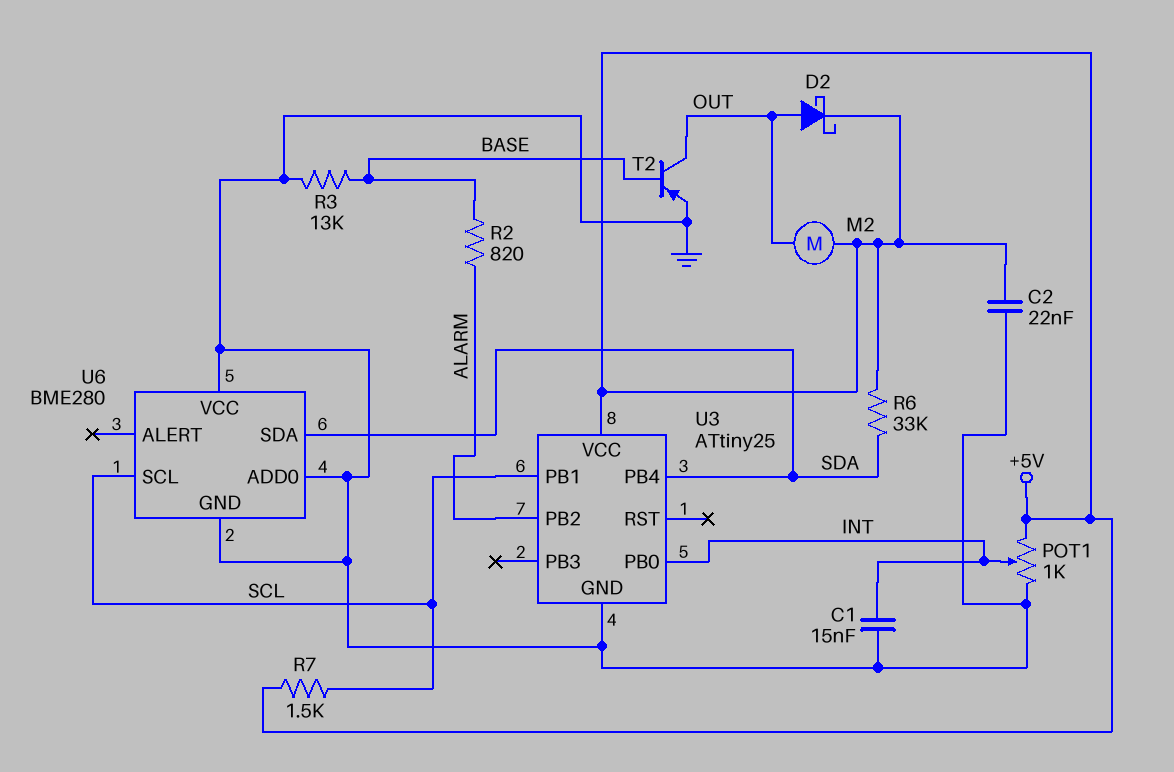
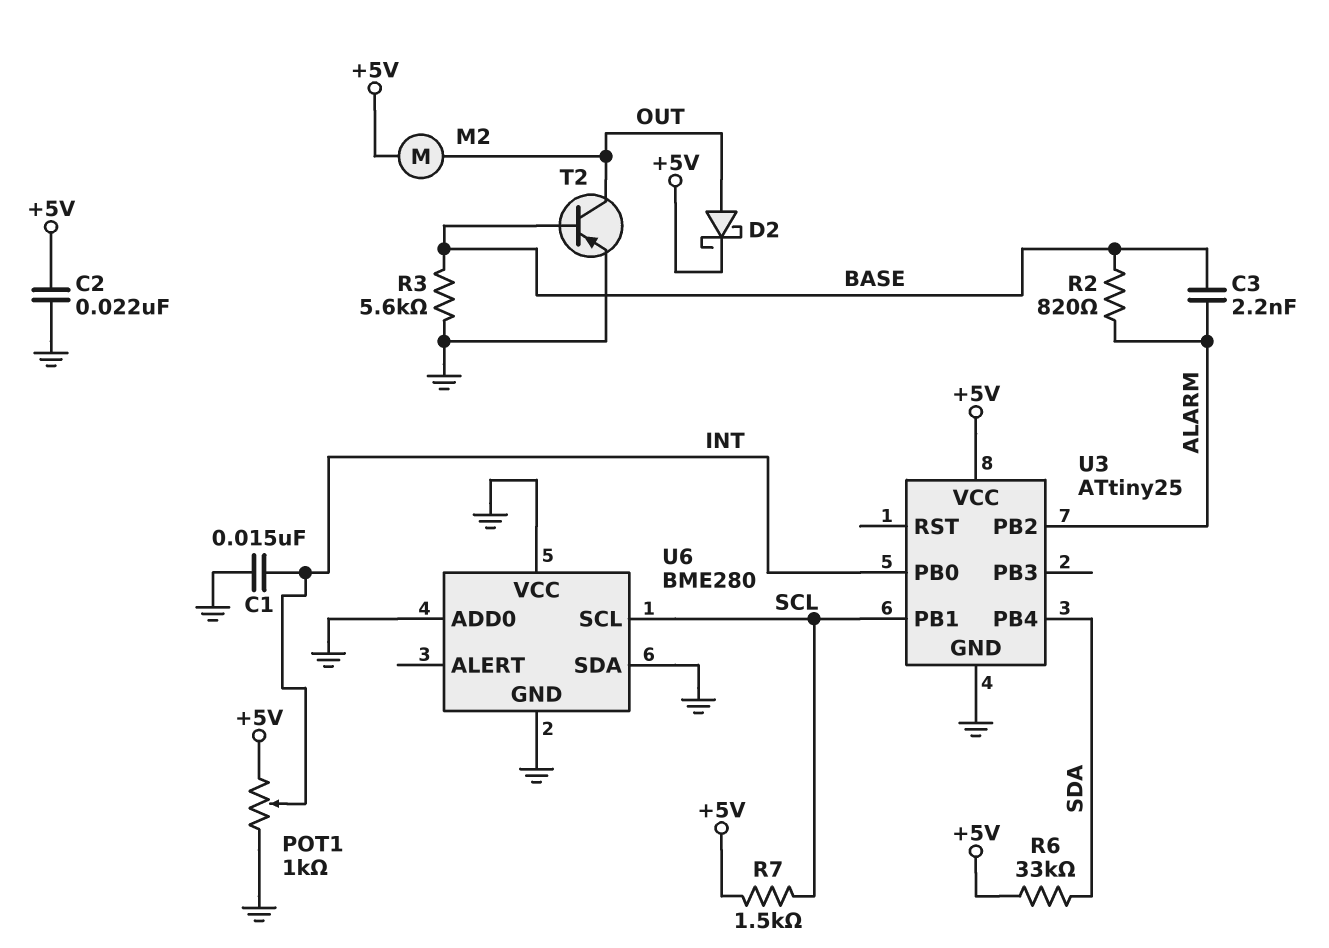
C3: none -> 2.2nF (ALARM, BASE)
R3: 13k (BASE, GND) -> 5.6k (BASE, GND)
U6 pin SDA: SDA -> GND

